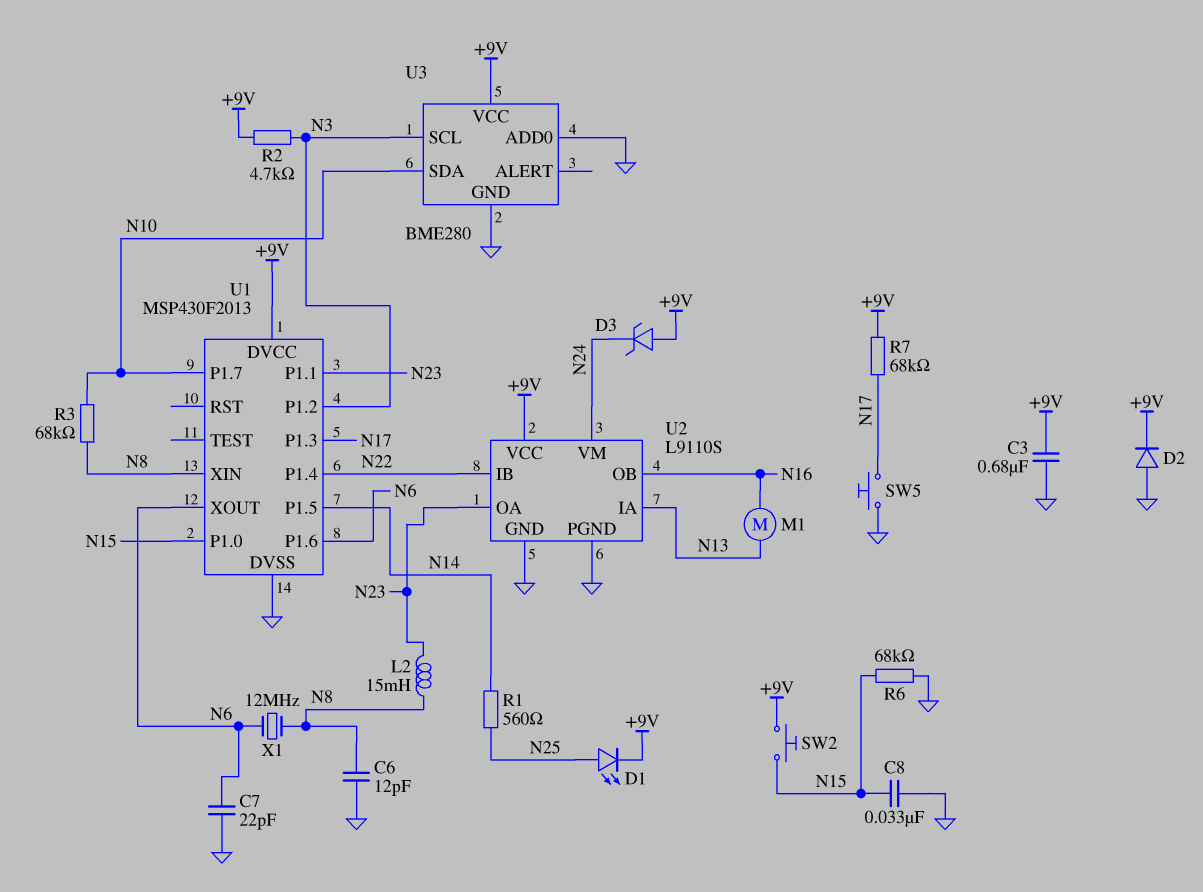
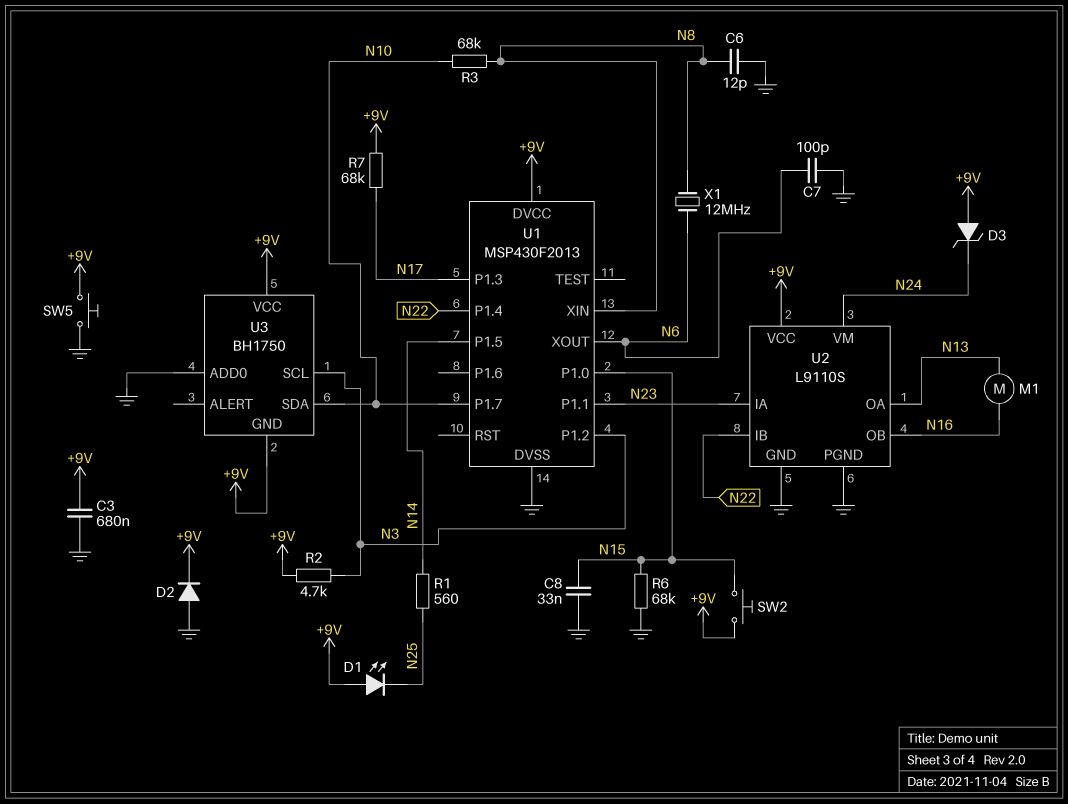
C7: 22pF (GND, N6) -> 100pF (GND, N6)
D1: LED (A N25, K +9V) -> LED (A +9V, K N25)
L2: 15mH (N8, N23) -> none
SW5: button (GND, N17) -> button (+9V, GND)
U1 pin P1.6: N6 -> none
U2 pin IA: N13 -> N23
U2 pin OA: N23 -> N13
U3: BME280 -> BH1750
U3 pin GND: GND -> +9V

